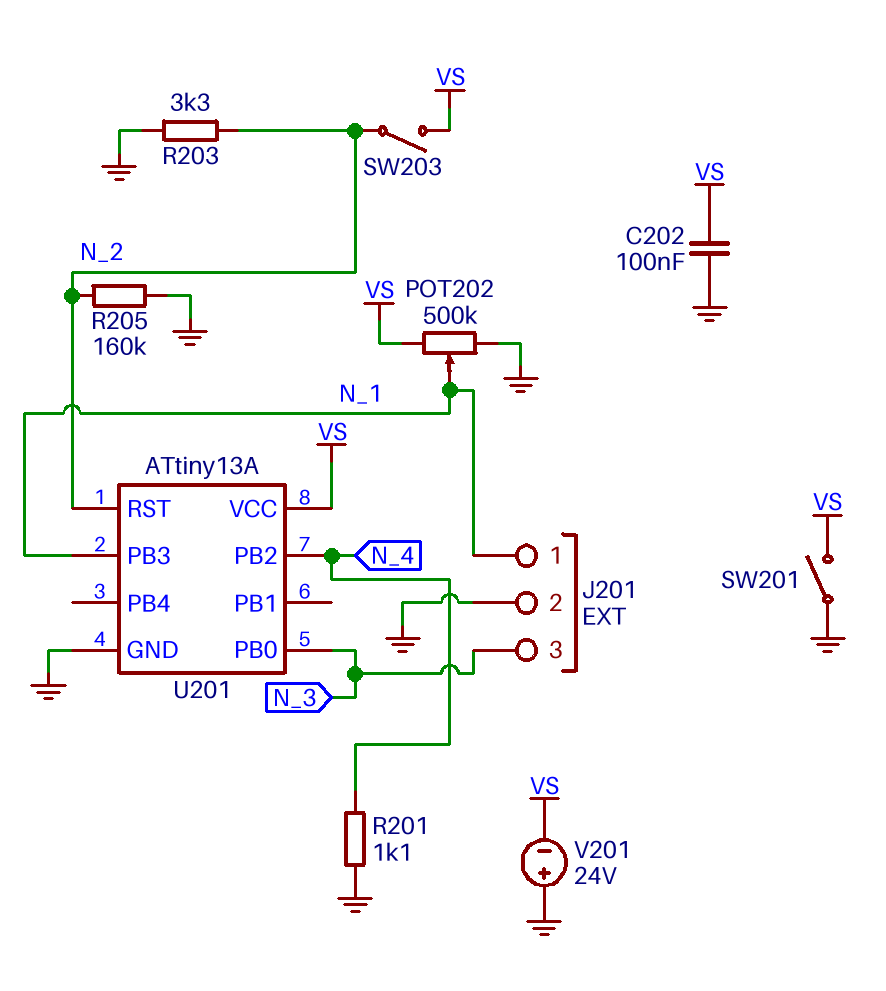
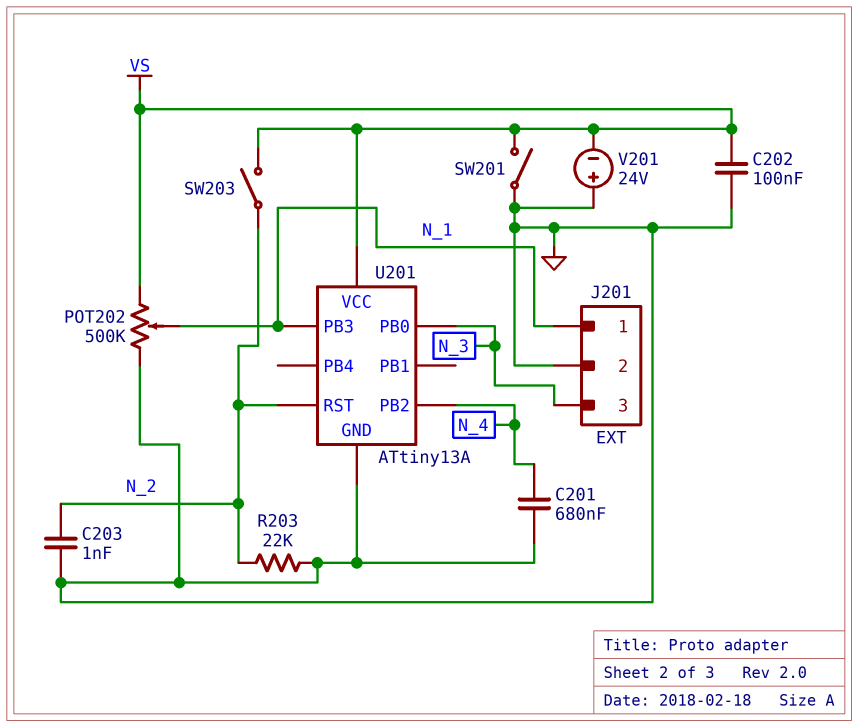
C201: none -> 680nF (GND, N_4)
C203: none -> 1nF (GND, N_2)
R201: 1.1k (GND, N_4) -> none
R203: 3.3k (GND, N_2) -> 22k (GND, N_2)
R205: 160k (GND, N_2) -> none

